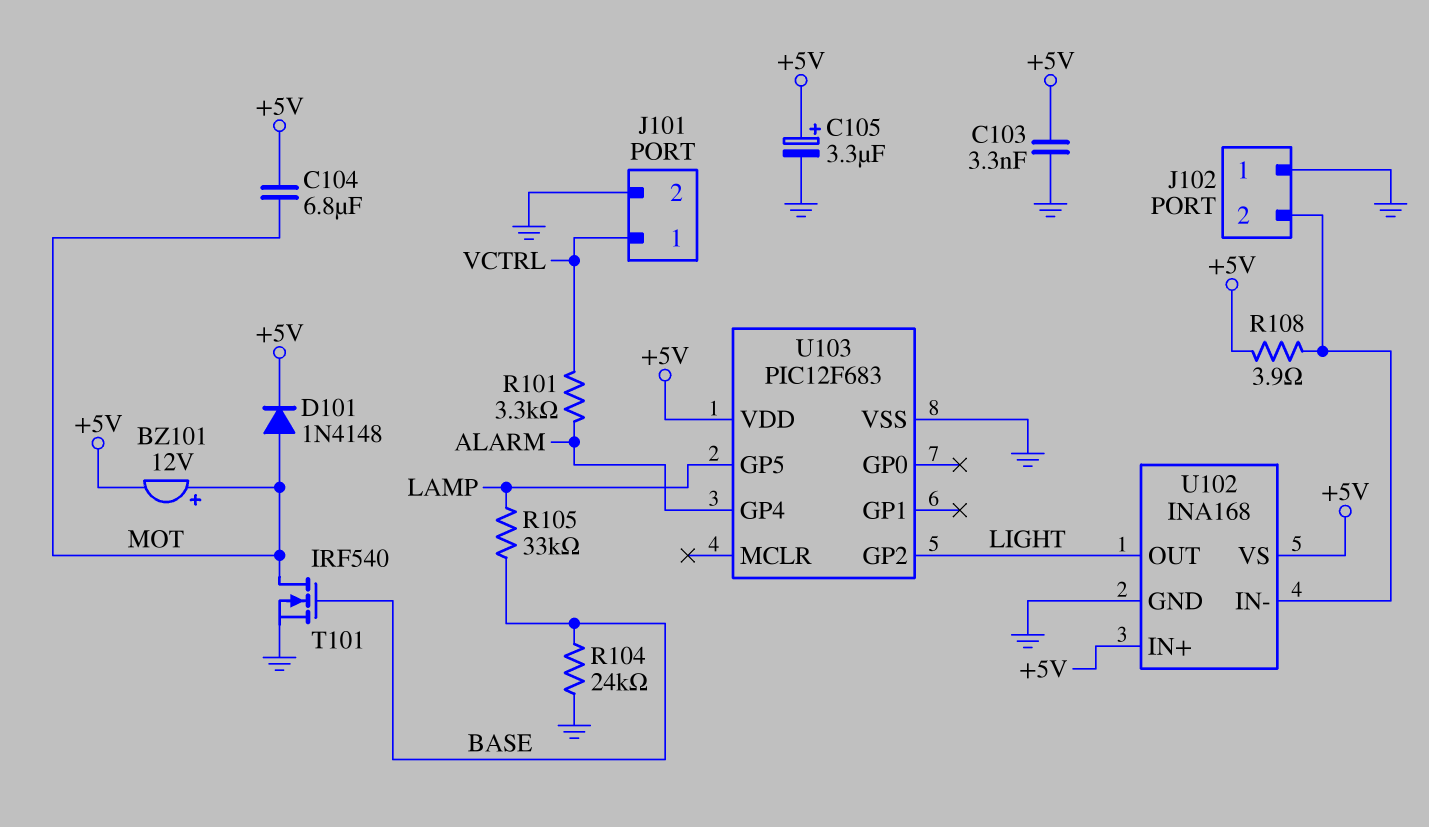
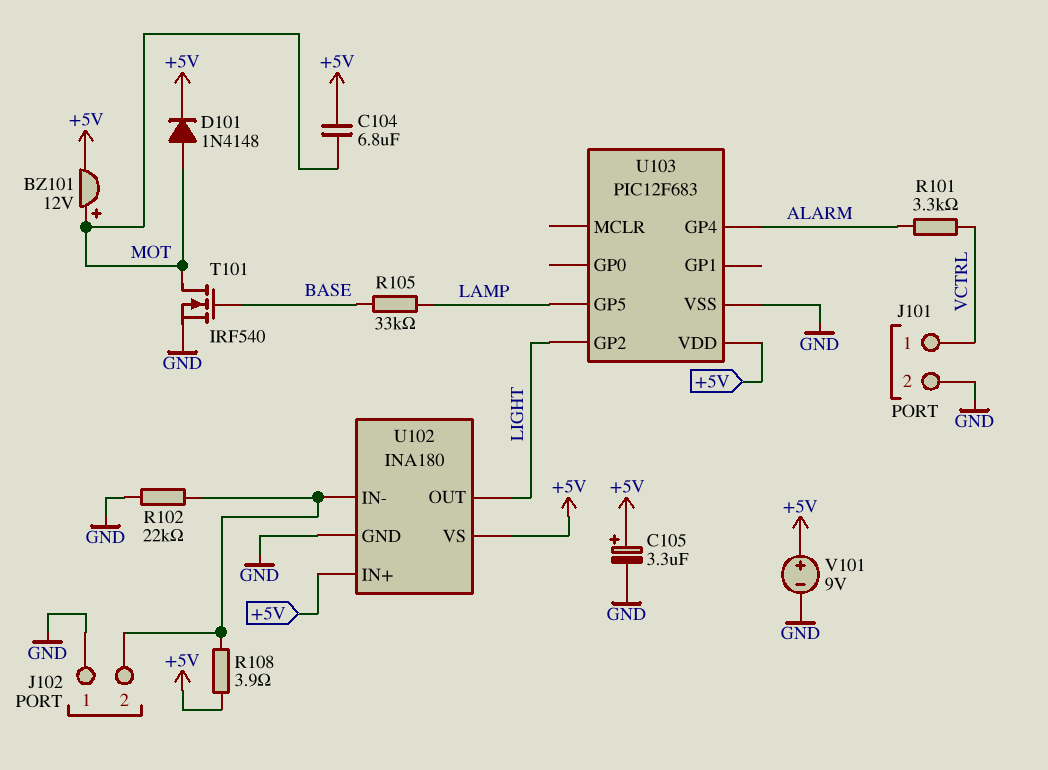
C103: 3.3nF (+5V, GND) -> none
R102: none -> 22k (GND, J102/2)
R104: 24k (BASE, GND) -> none
U102: INA168 -> INA180
V101: none -> 9V (plus +5V, minus GND)

